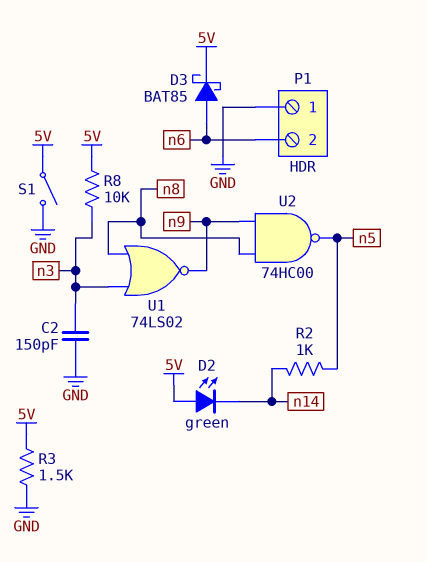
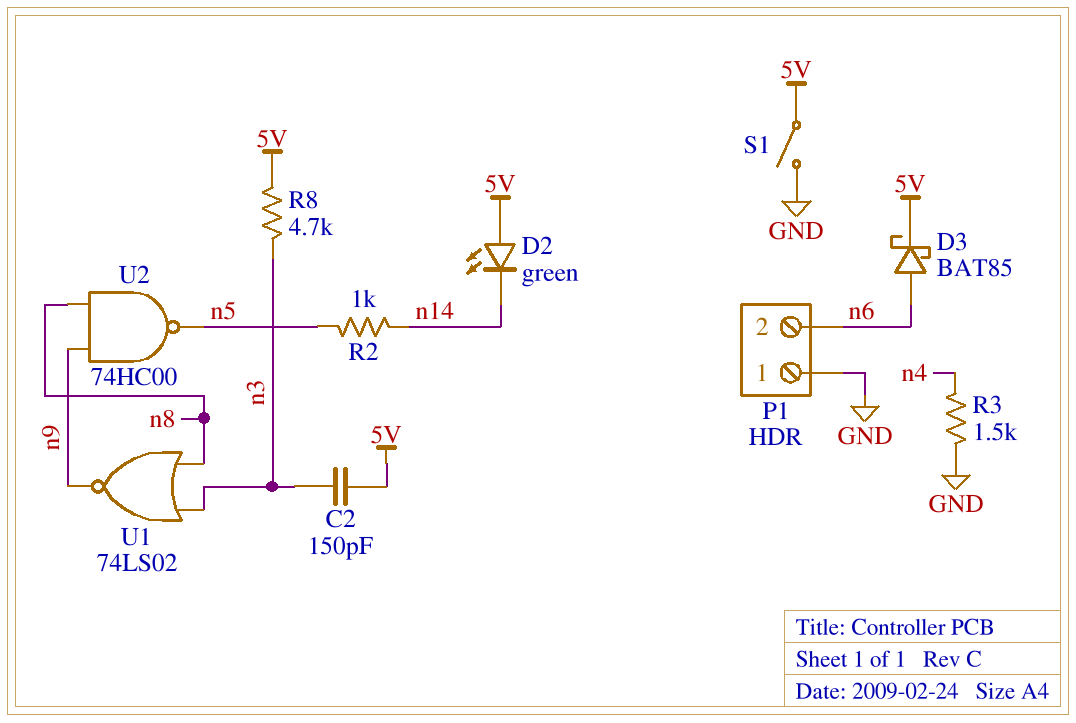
C2: 150pF (GND, n3) -> 150pF (5V, n3)
R3: 1.5k (5V, GND) -> 1.5k (GND, n4)
R8: 10k (5V, n3) -> 4.7k (5V, n3)

